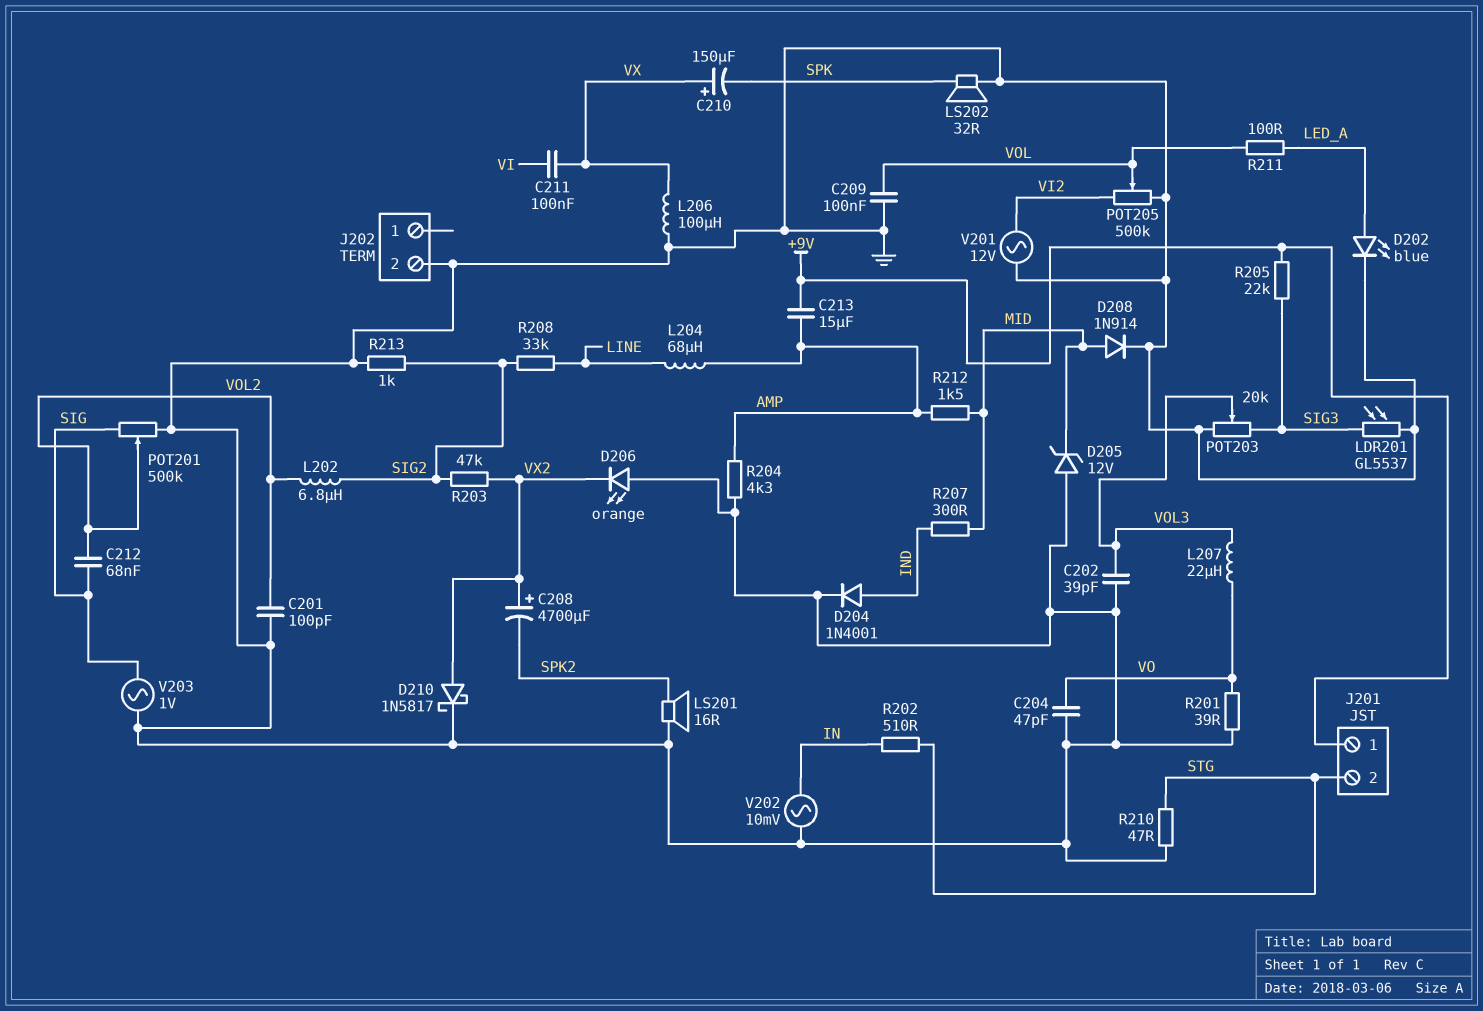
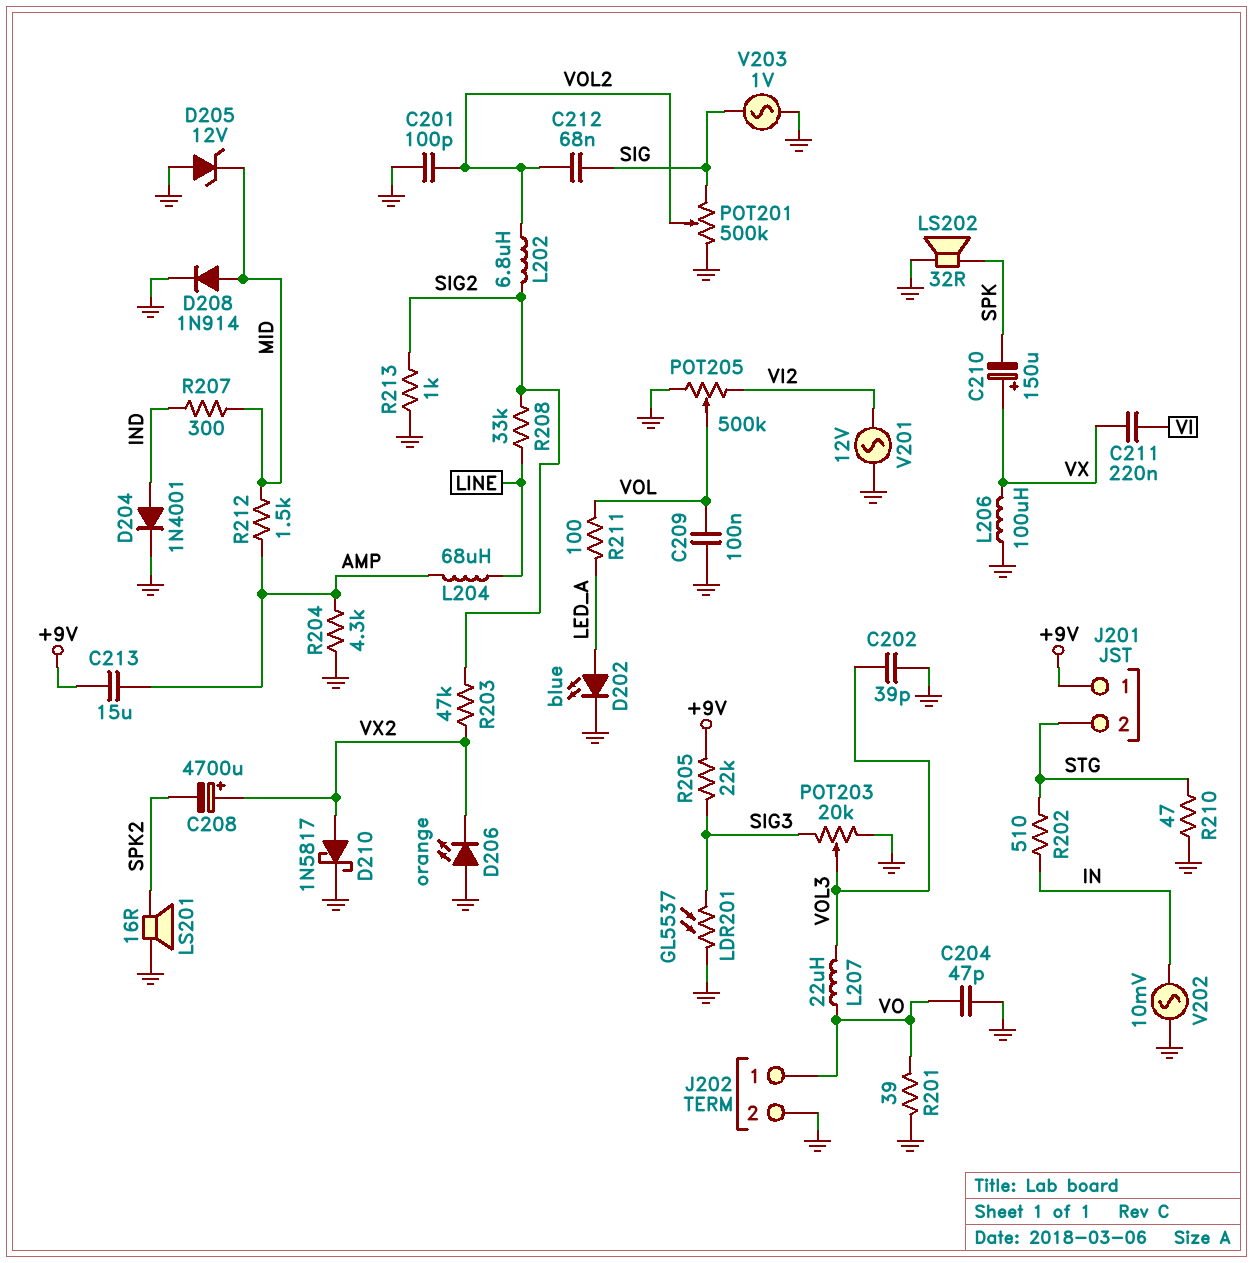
C211: 100nF (VI, VX) -> 220nF (VI, VX)
J202 pin 1: none -> VO

